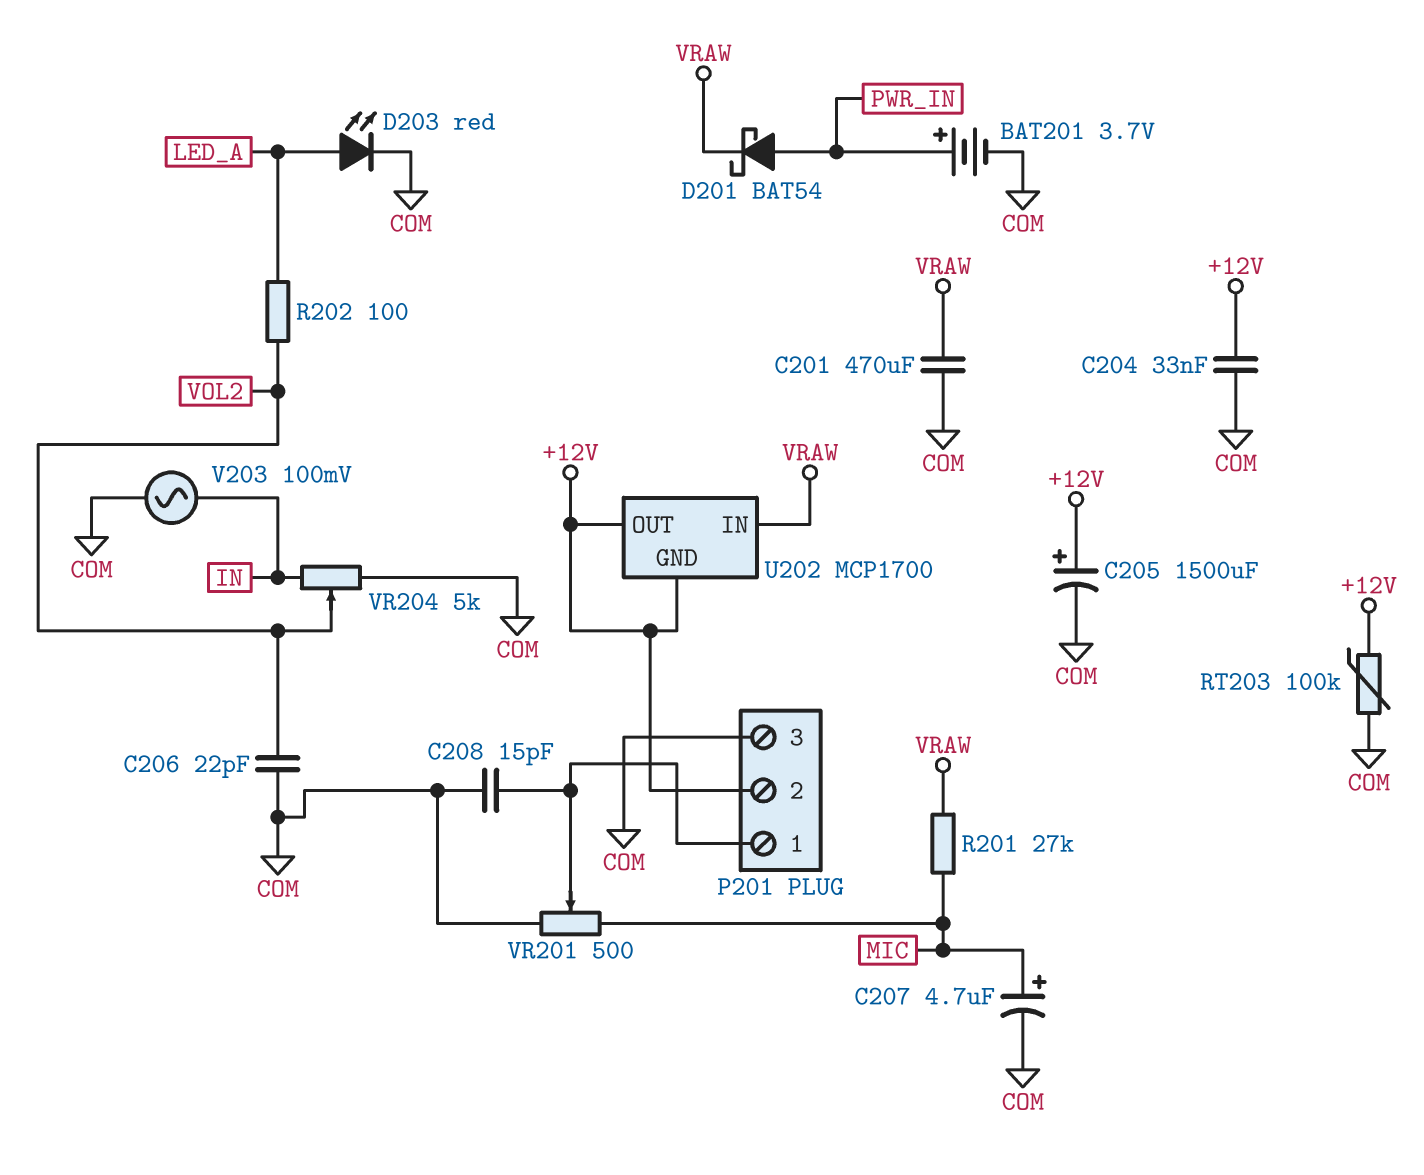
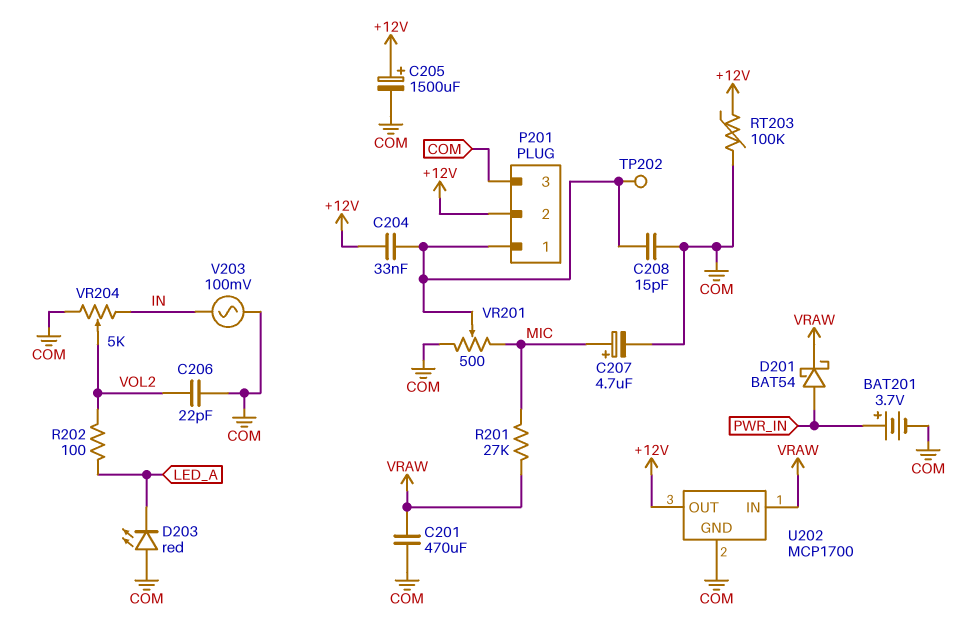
C204: 33nF (+12V, COM) -> 33nF (+12V, P201/1)
D203: LED red (A LED_A, K COM) -> LED red (A COM, K LED_A)
TP202: none -> test point (P201/1)
U202 pin GND: +12V -> COM

